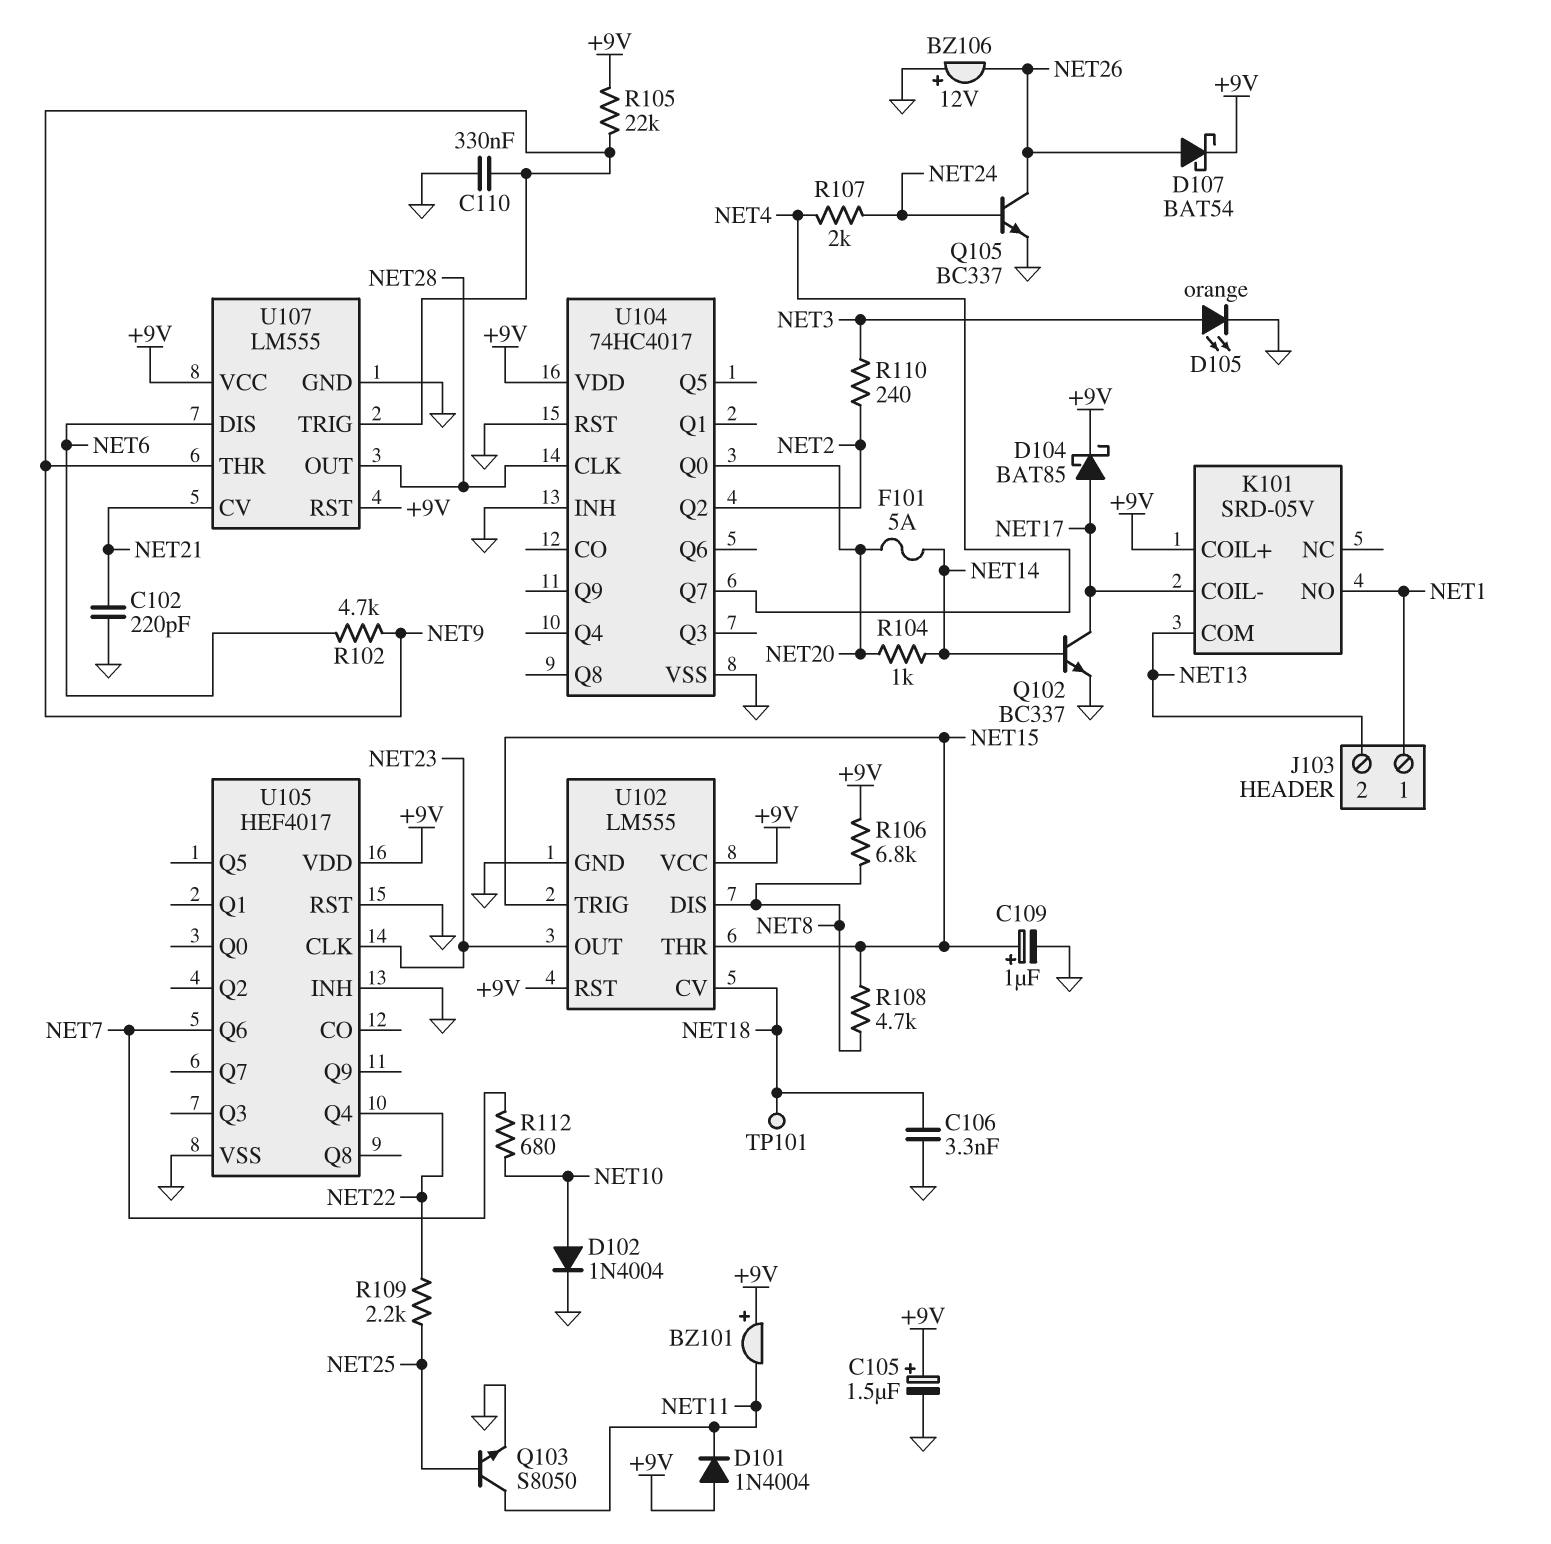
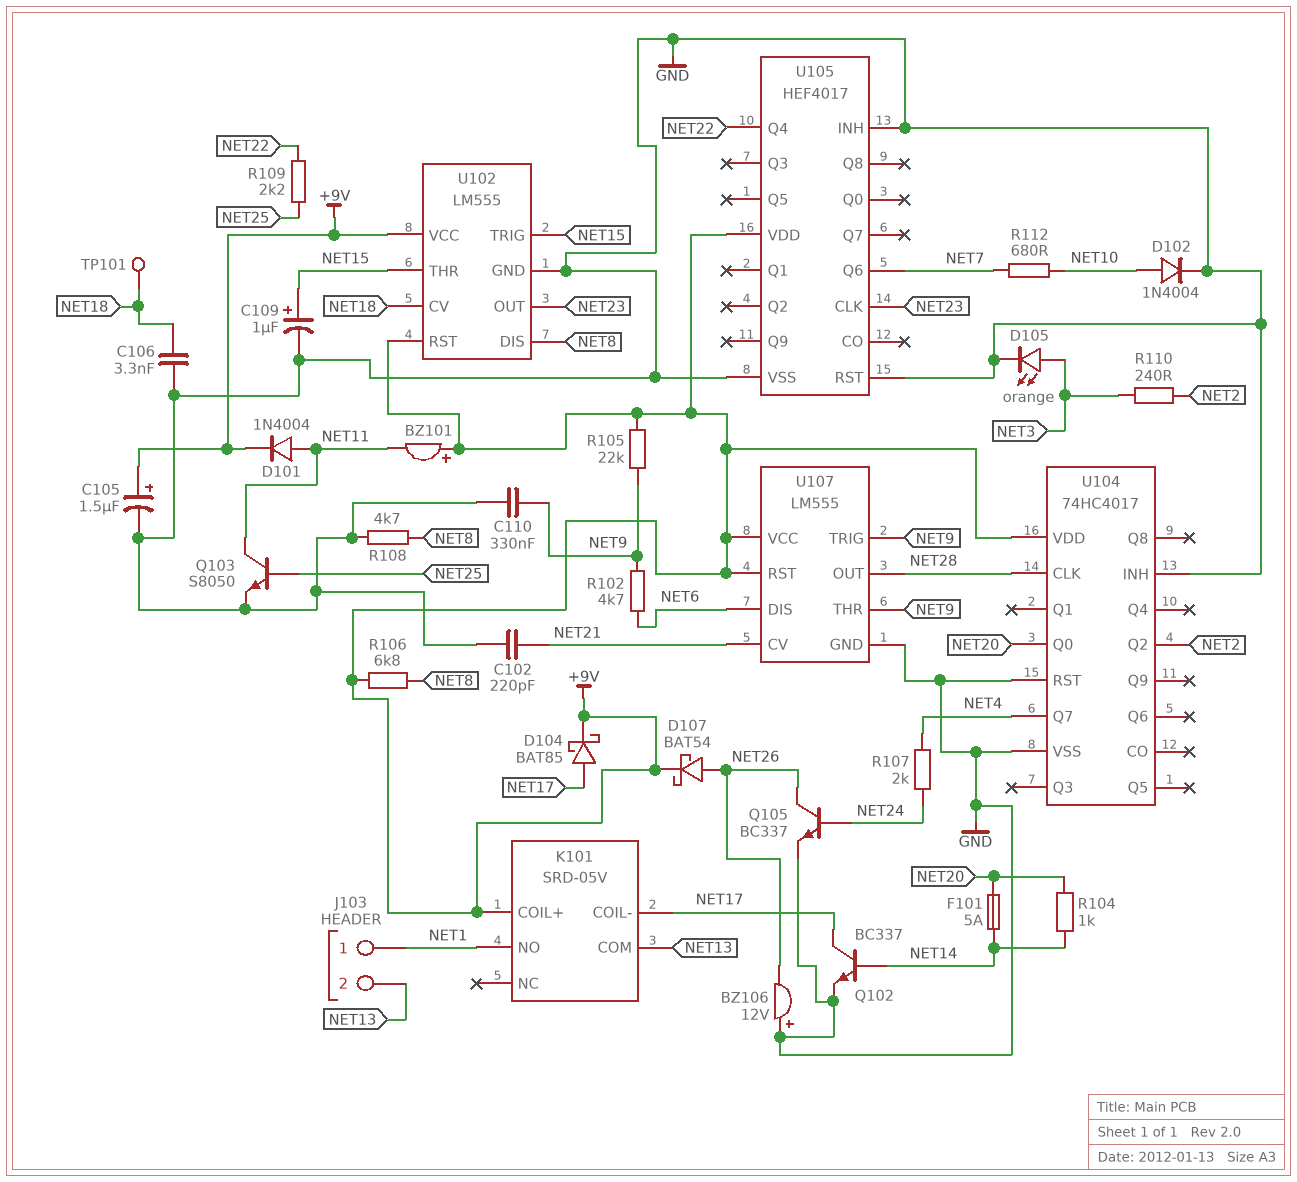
D101: diode 1N4004 (A +9V, K NET11) -> diode 1N4004 (A NET11, K +9V)
R108: 4.7k (NET8, NET15) -> 4.7k (GND, NET8)

